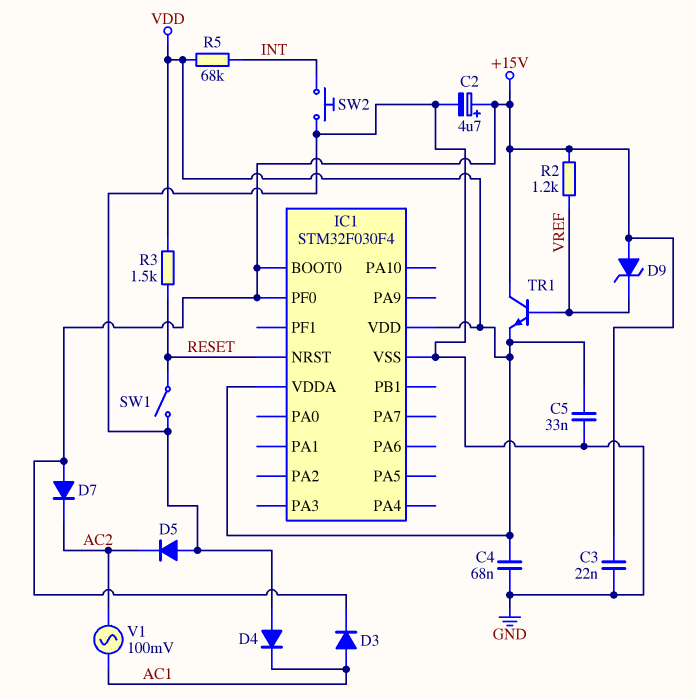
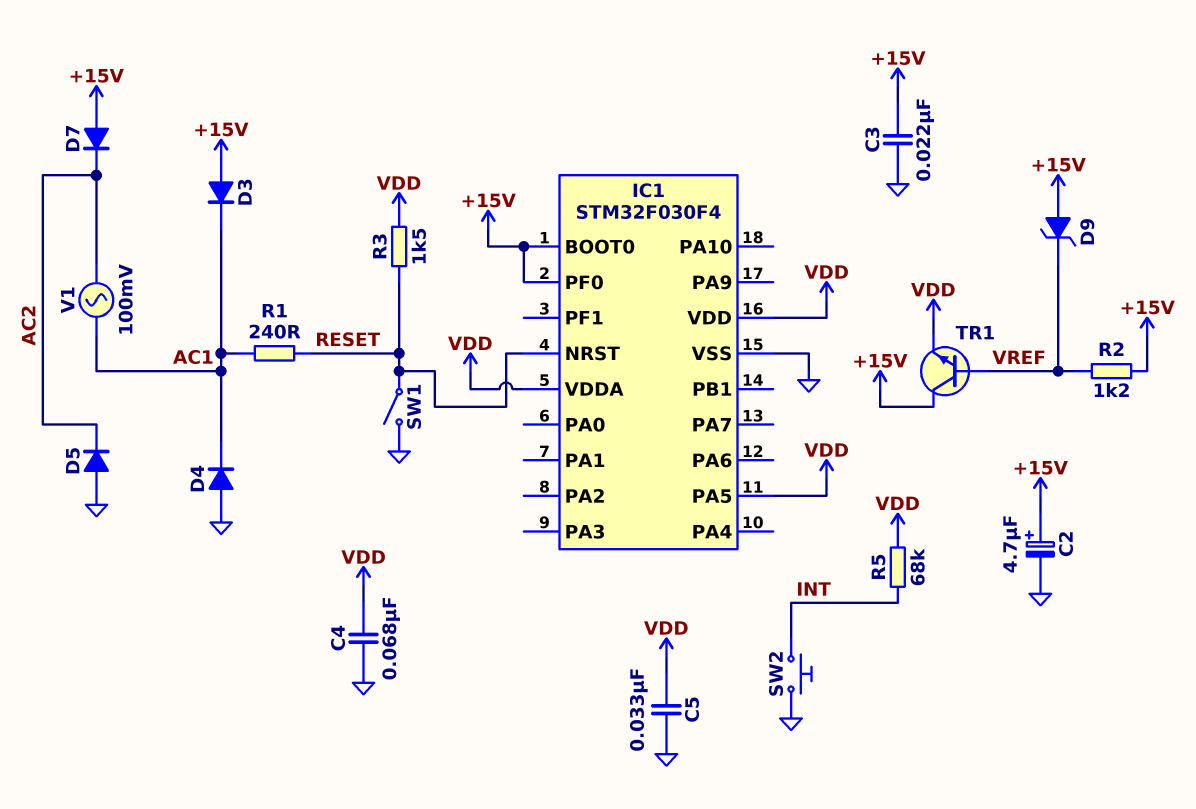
D3: diode (A AC1, K +15V) -> diode (A +15V, K AC1)
IC1 pin PA5: none -> VDD
R1: none -> 240 (AC1, RESET)

